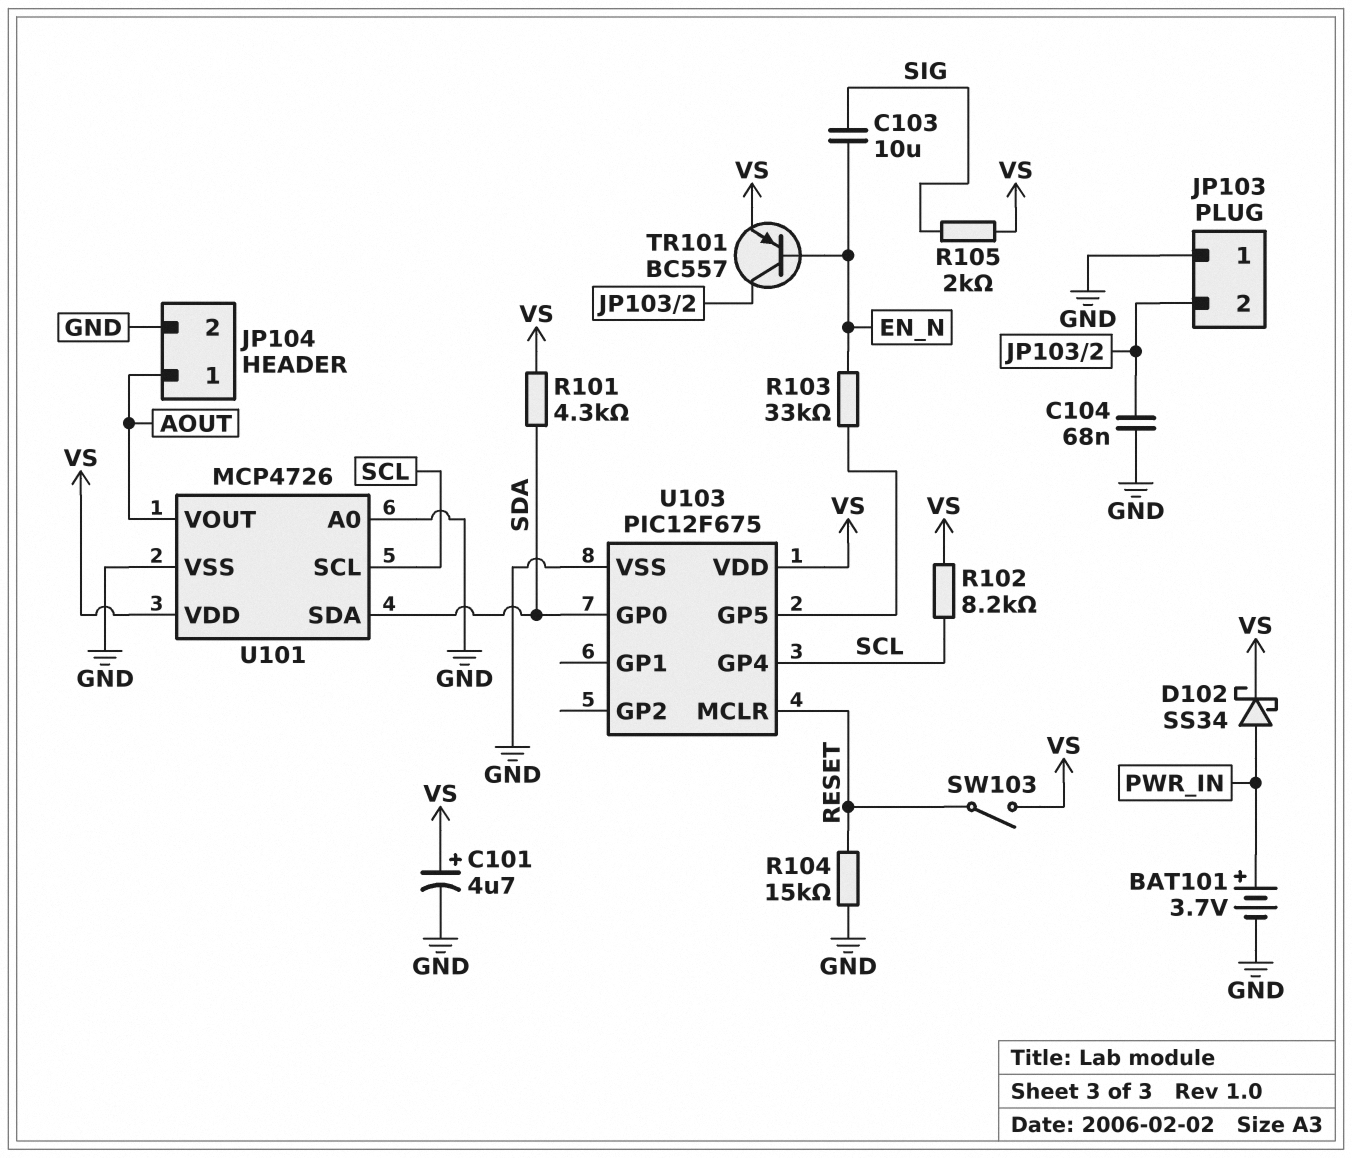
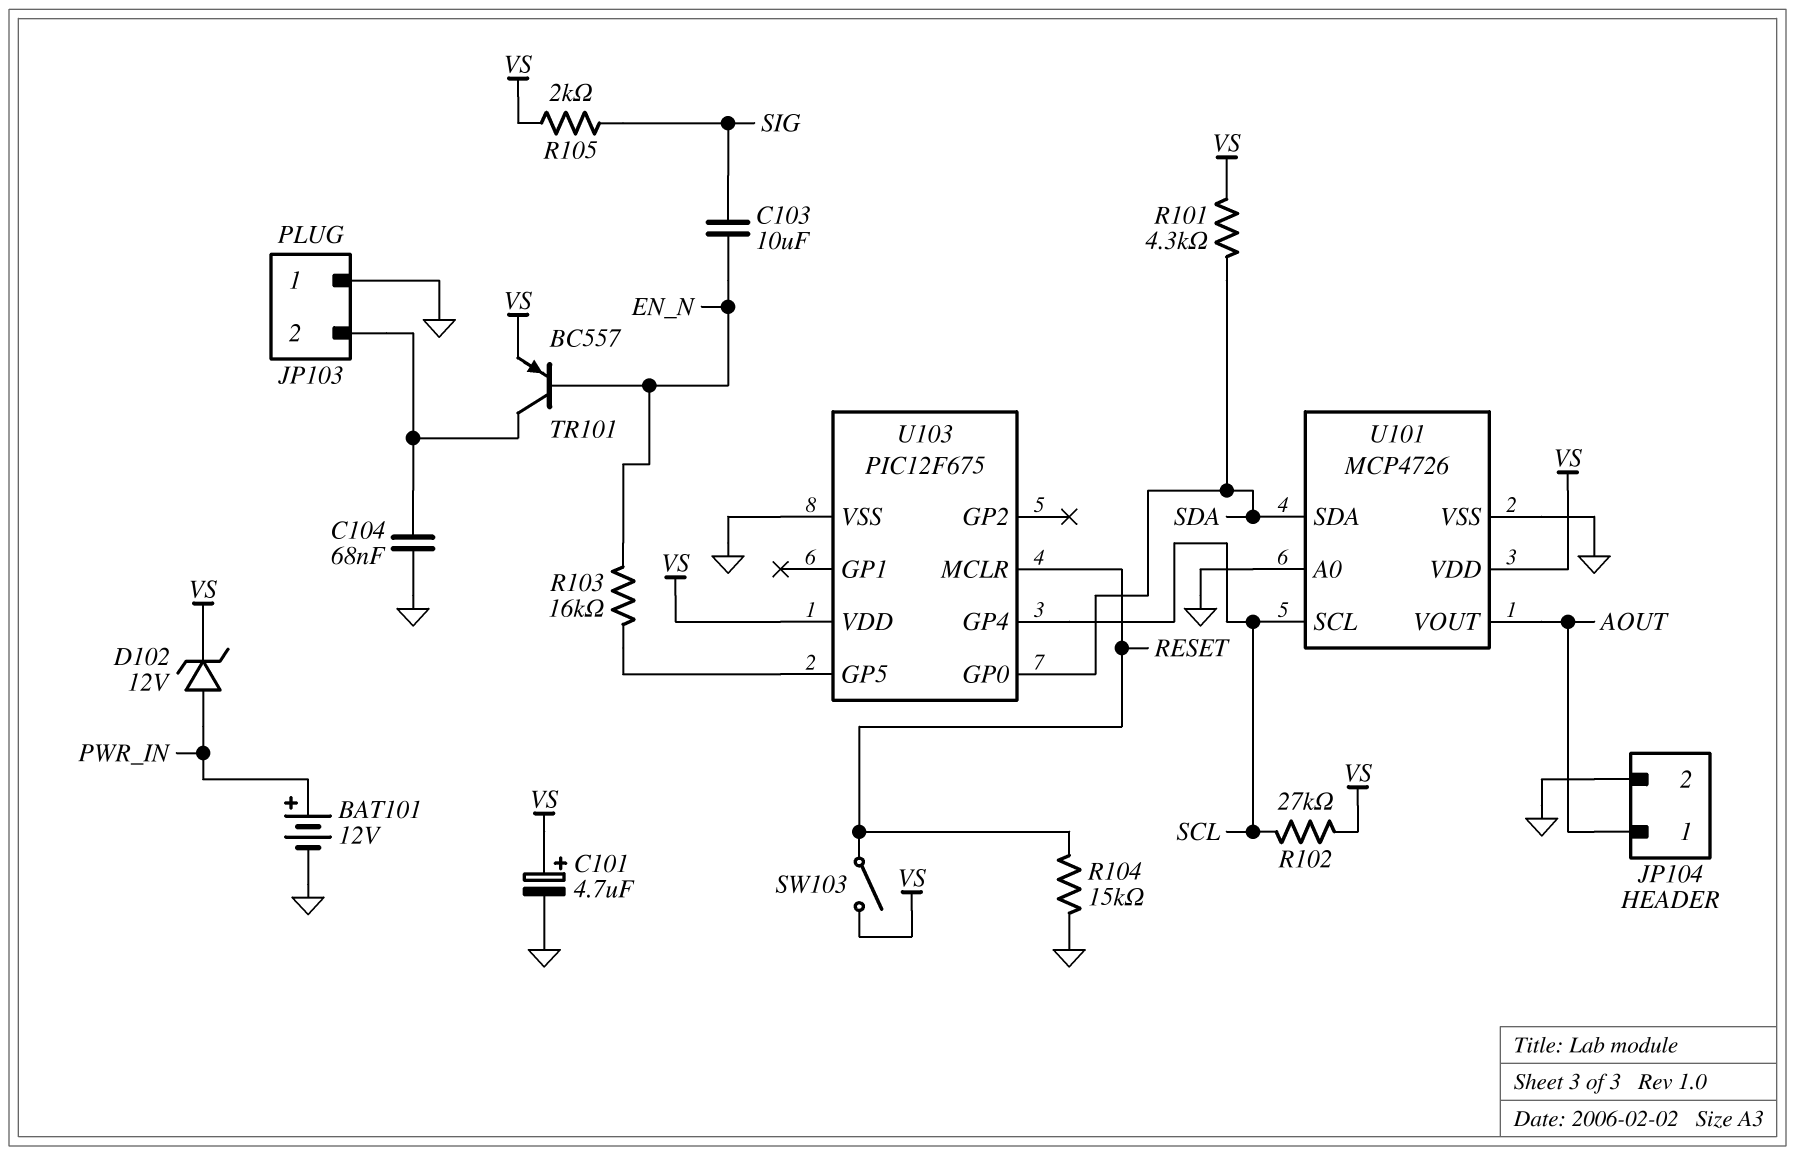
BAT101: 3.7V (plus PWR_IN, minus GND) -> 12V (plus PWR_IN, minus GND)
D102: schottky SS34 (A PWR_IN, K VS) -> zener 12V (A PWR_IN, K VS)
R102: 8.2k (SCL, VS) -> 27k (SCL, VS)
R103: 33k (EN_N, U103/GP5) -> 16k (EN_N, U103/GP5)

